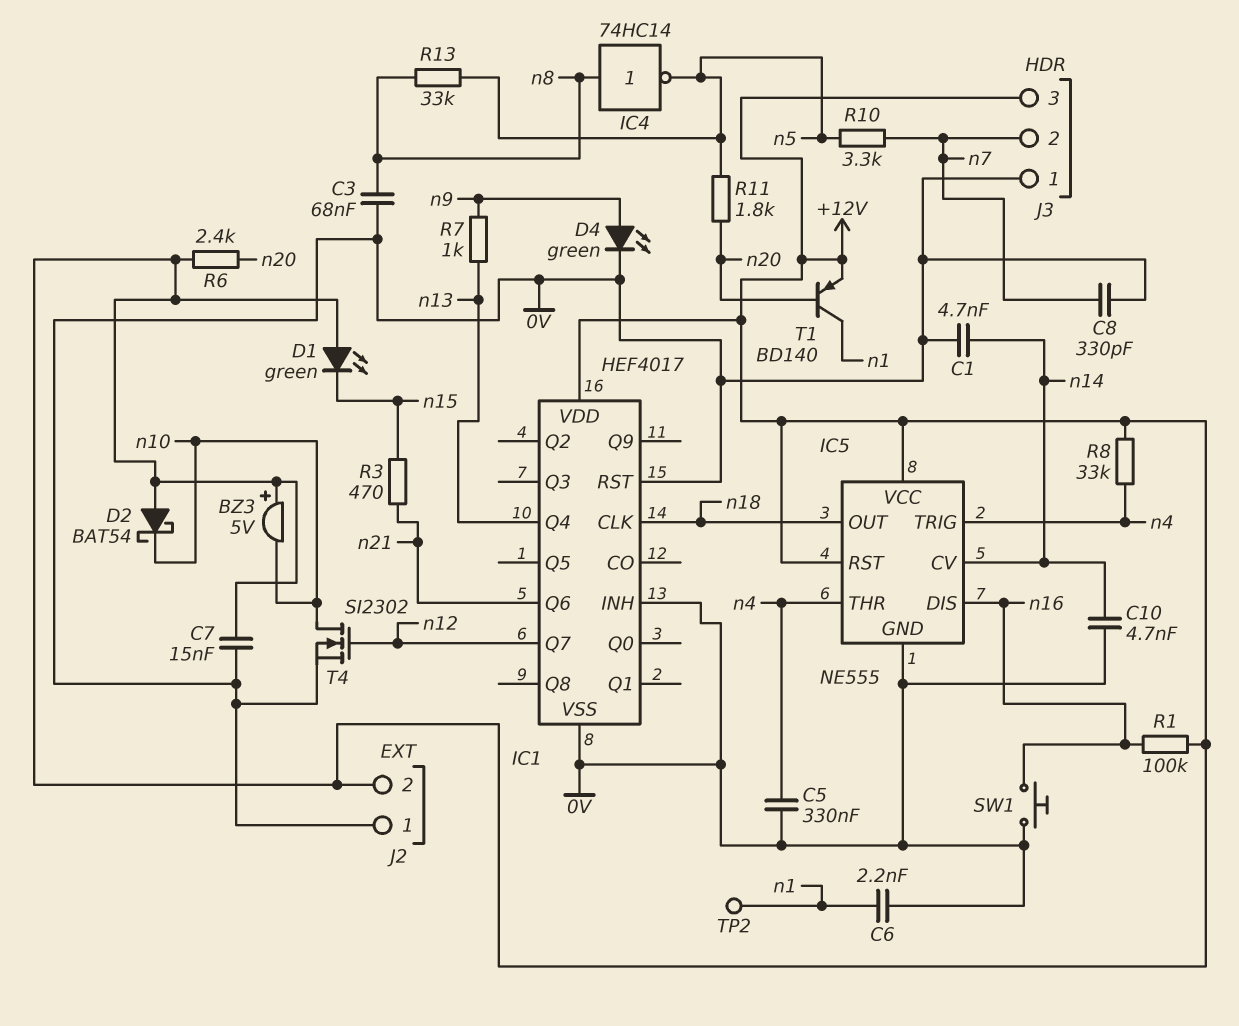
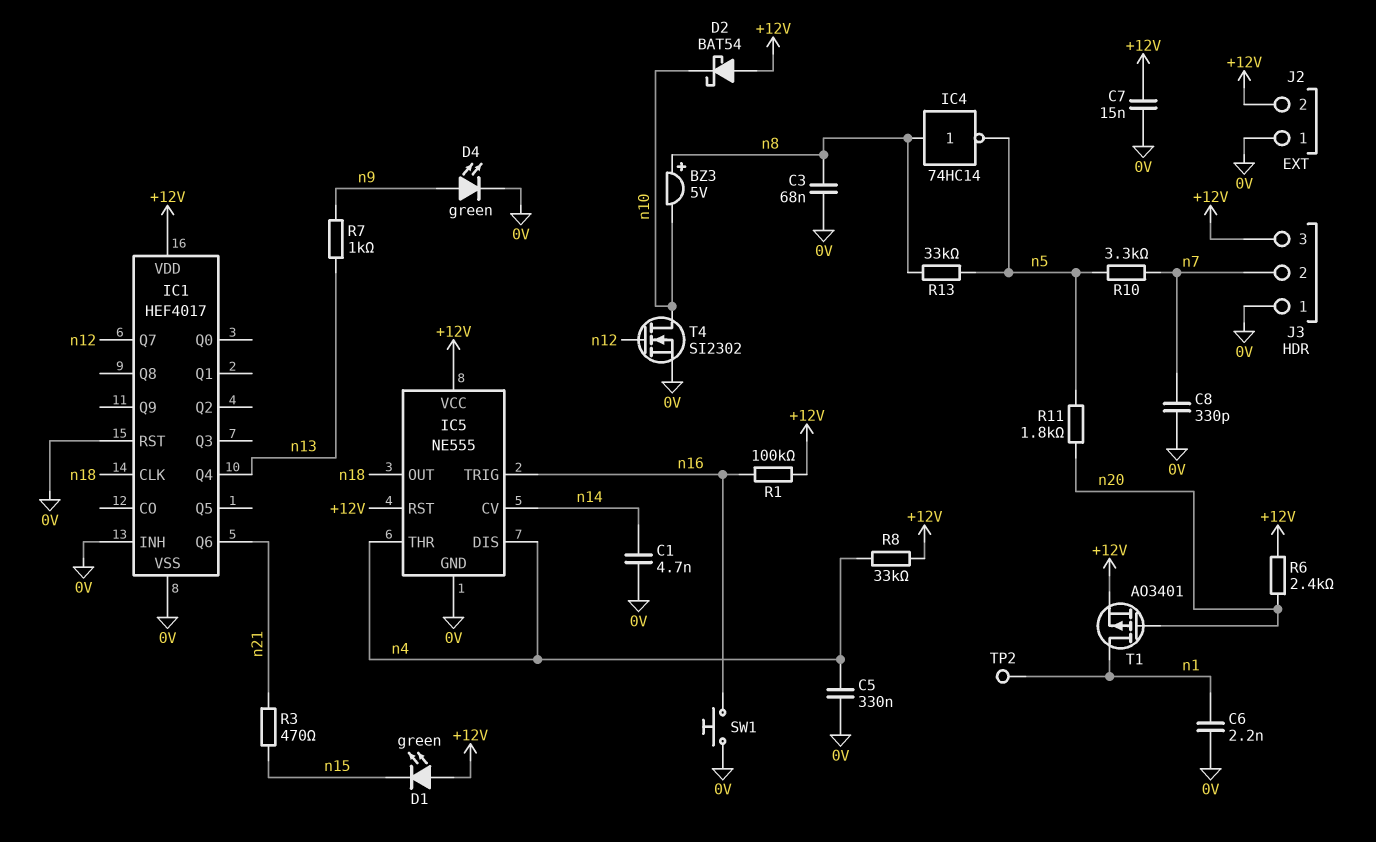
BZ3: buzzer 5V (plus +12V, minus n10) -> buzzer 5V (plus n8, minus n10)
C10: 4.7nF (0V, n14) -> none
IC5 pin DIS: n16 -> n4
IC5 pin TRIG: n4 -> n16
T1: PNP BD140 (B n20, C n1, E +12V) -> PMOS AO3401 (G n20, D n1, S +12V)

